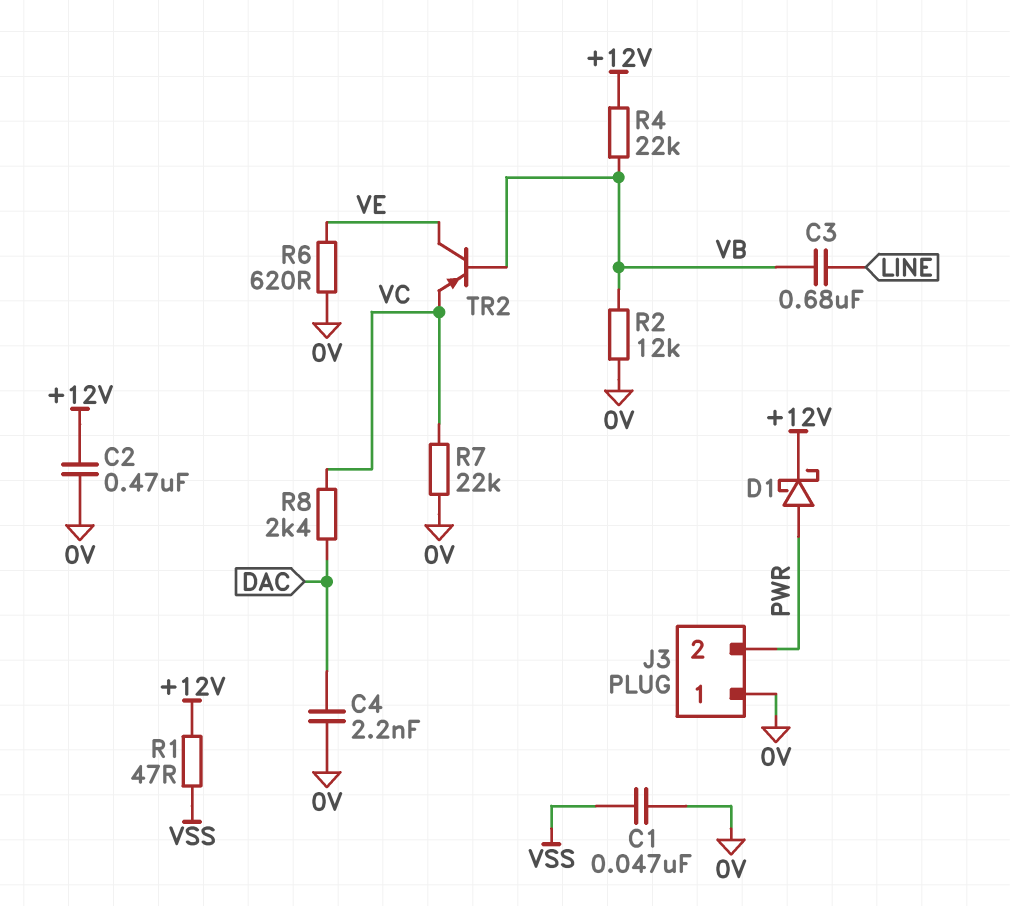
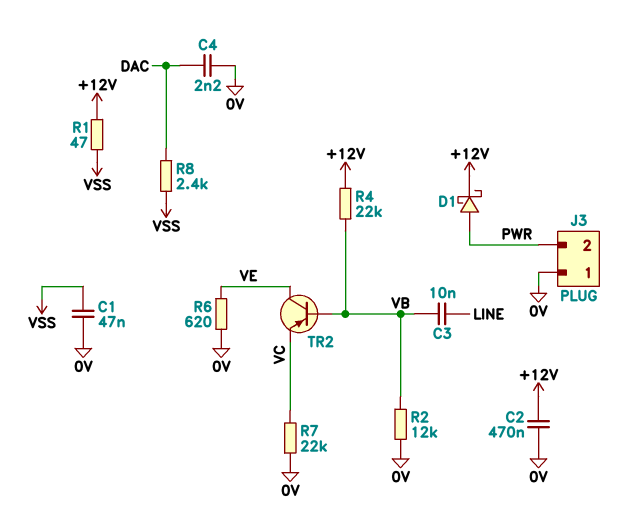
C3: 680nF (LINE, VB) -> 10nF (LINE, VB)
R8: 2.4k (DAC, VC) -> 2.4k (DAC, VSS)

